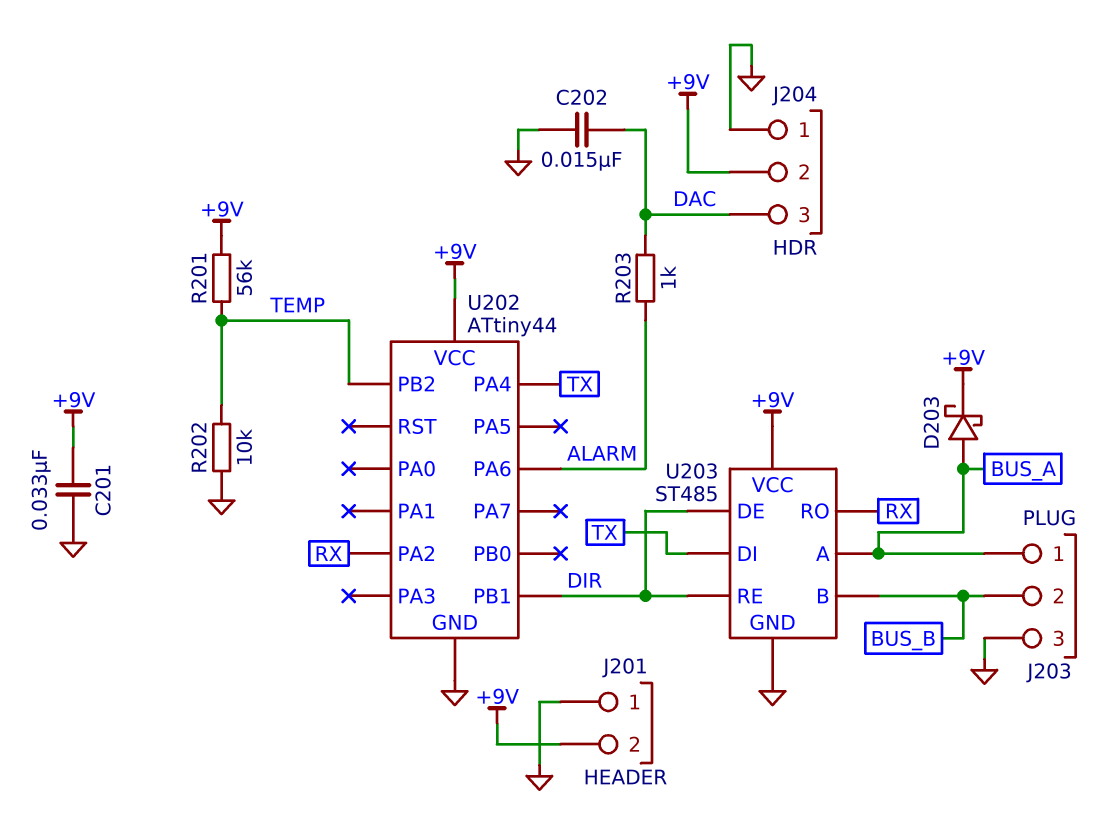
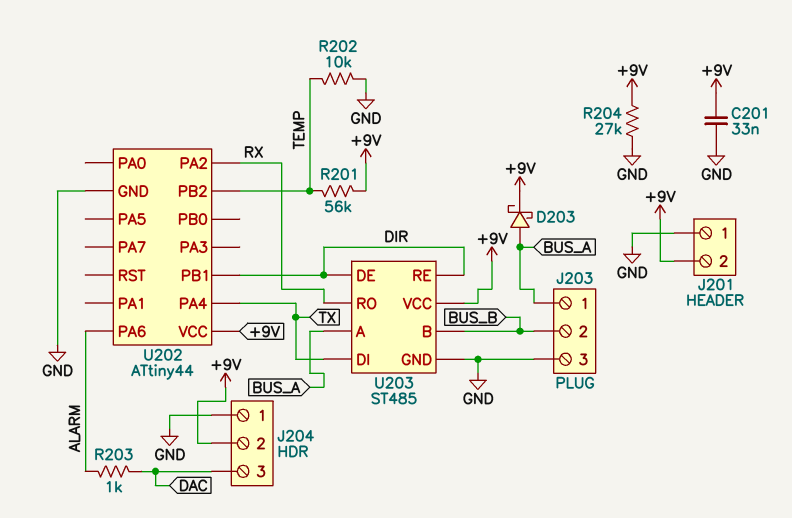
C202: 15nF (DAC, GND) -> none
R204: none -> 27k (+9V, GND)

